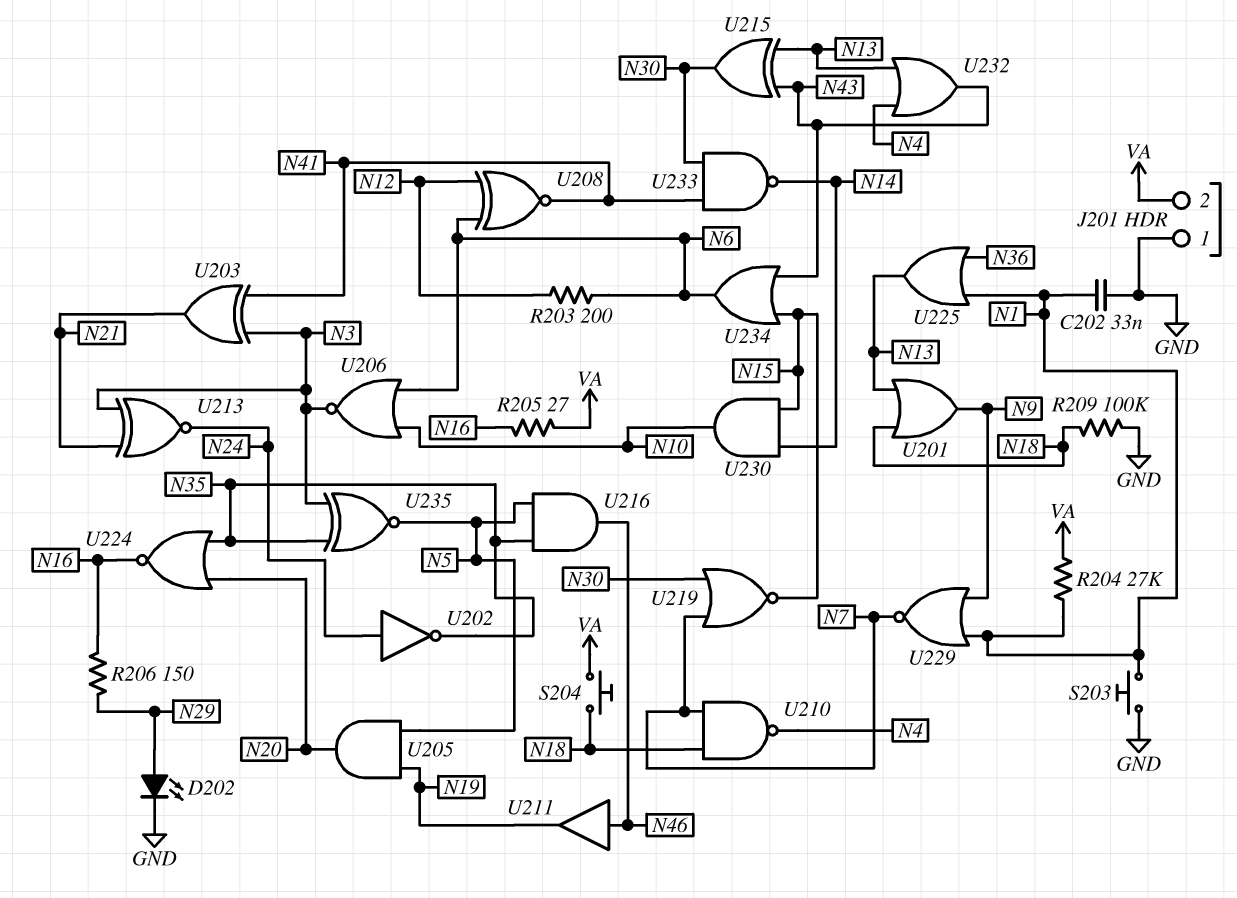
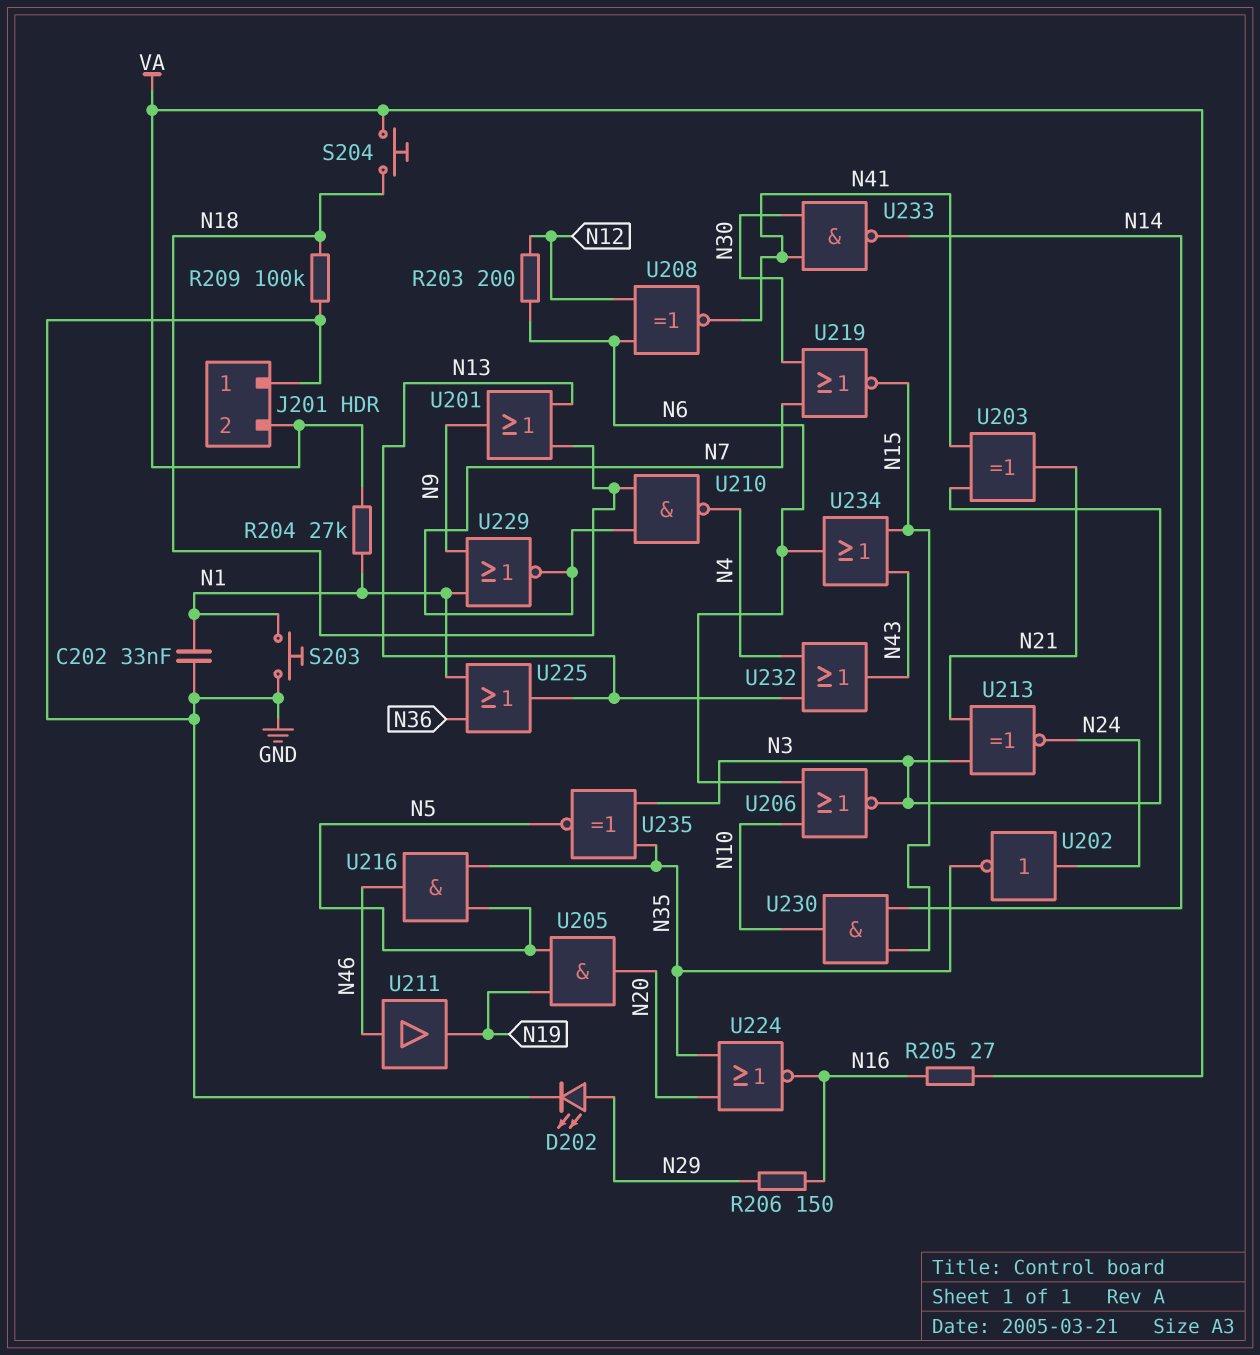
U215: XOR (in N13, in N43, out N30) -> none

